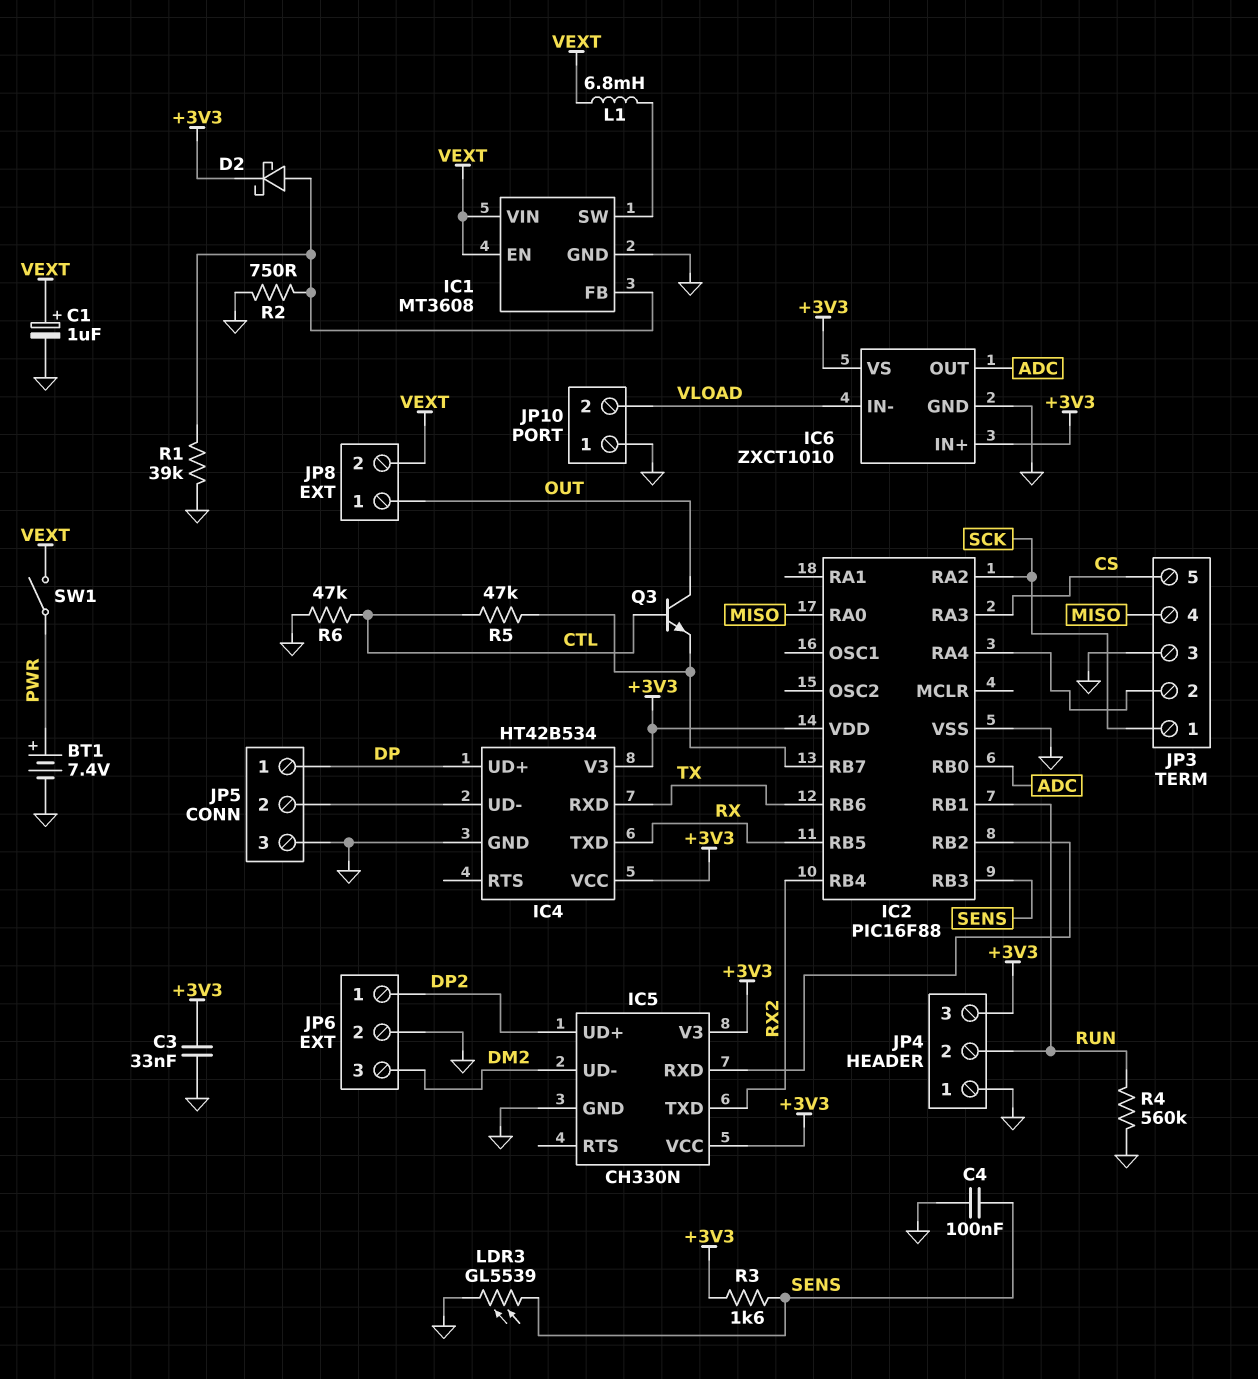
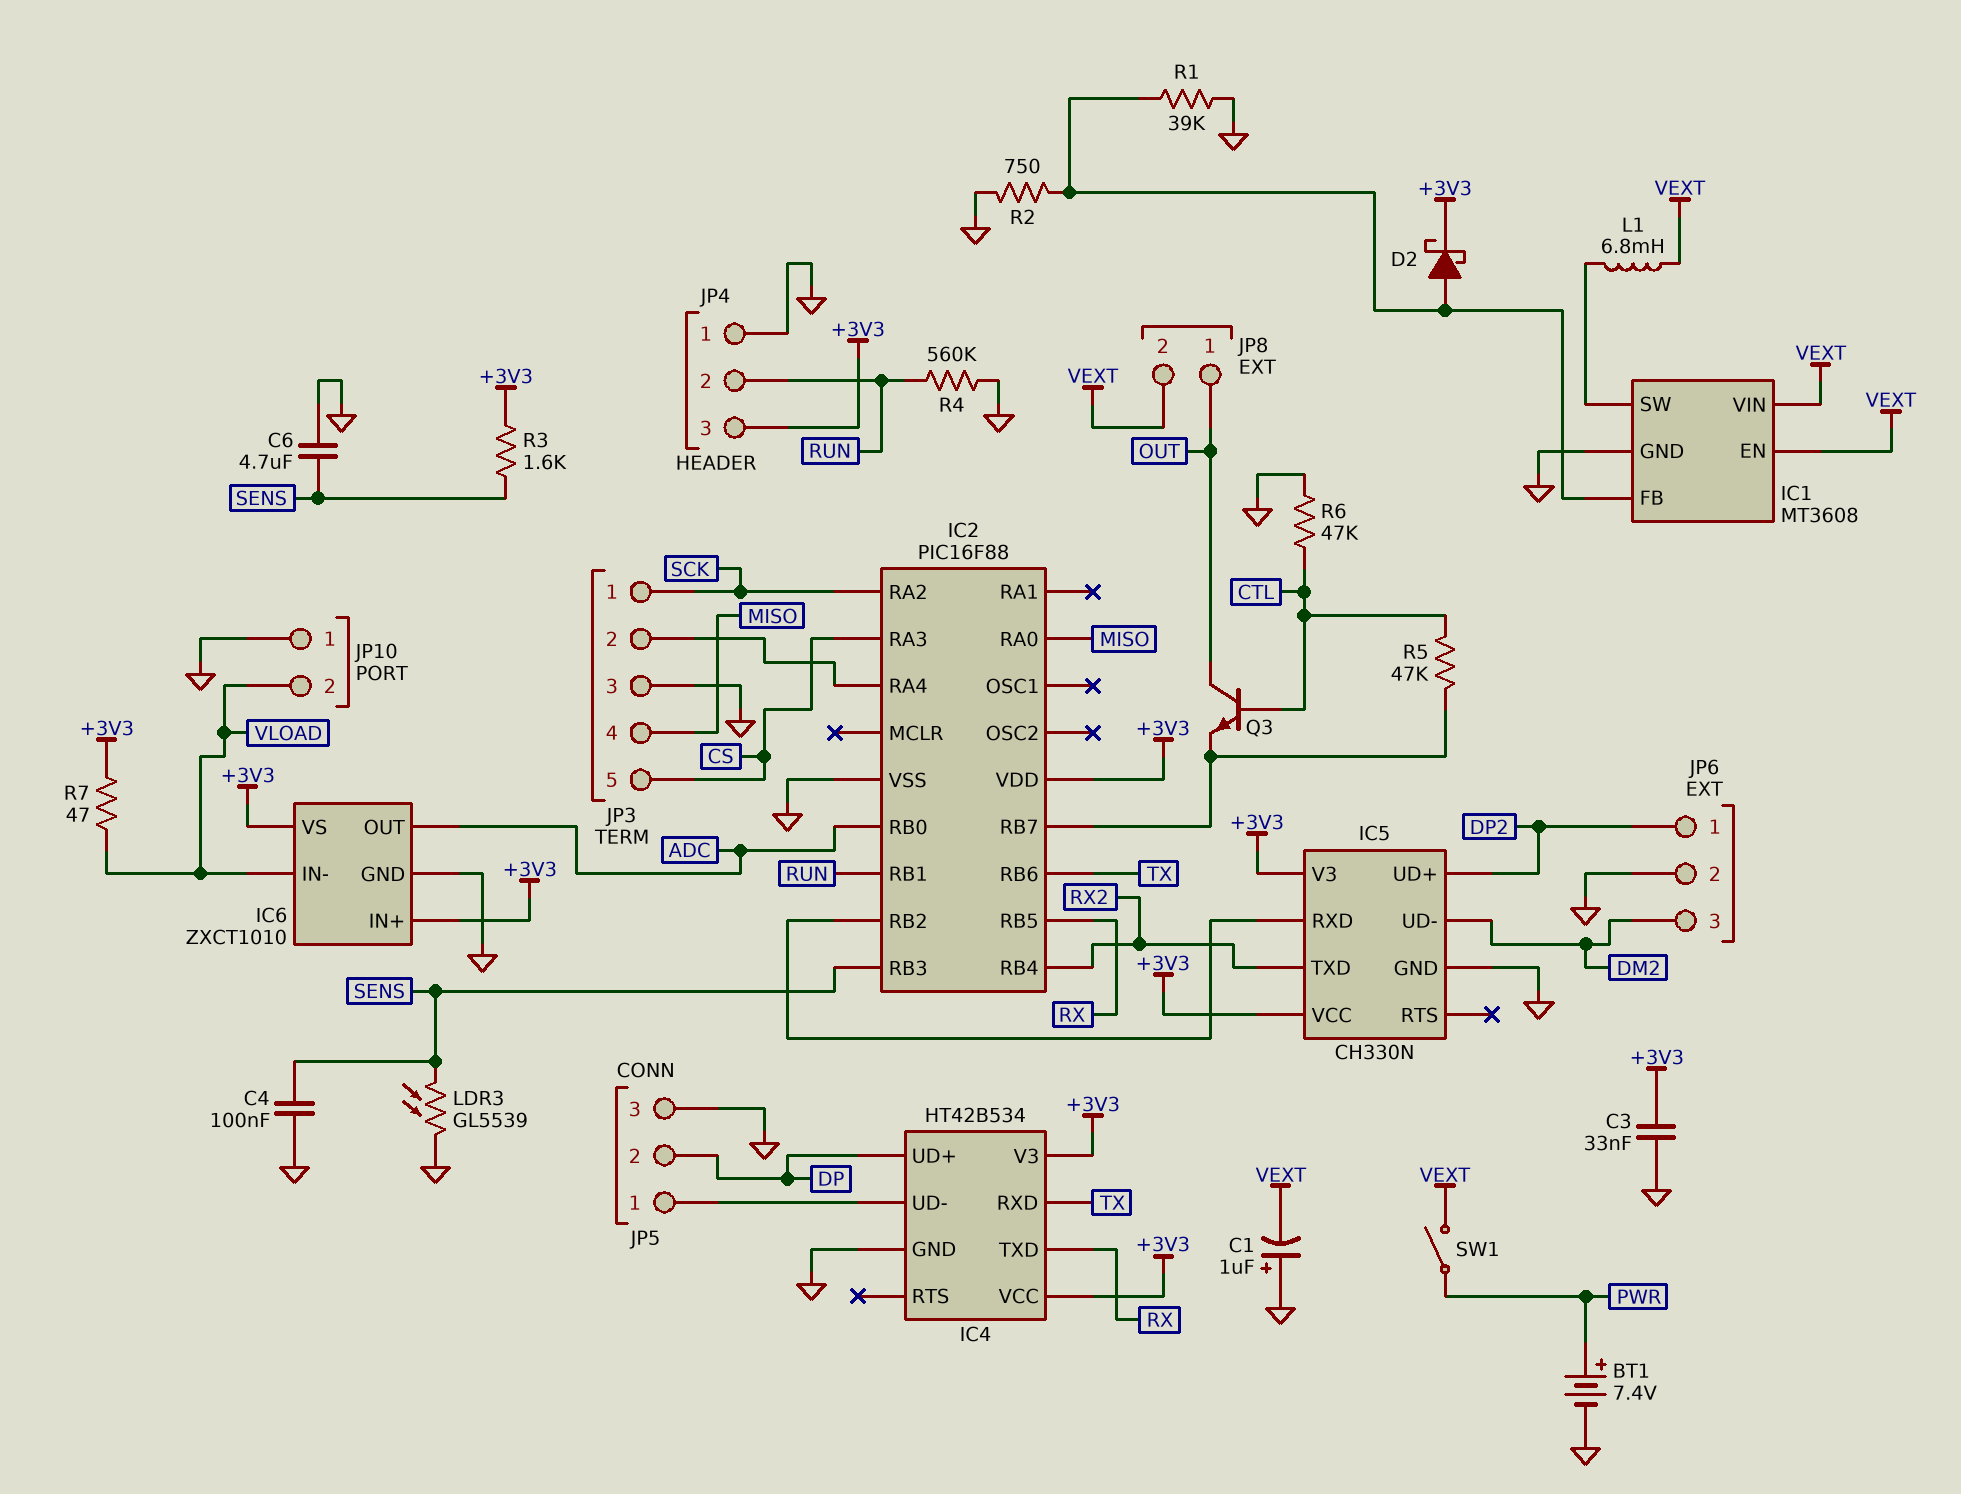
C1: 1uF (plus VEXT, minus GND) -> 1uF (plus GND, minus VEXT)
C6: none -> 4.7uF (GND, SENS)
JP5 pin 1: DP -> IC4/UD-
JP5 pin 2: IC4/UD- -> DP
R7: none -> 47 (+3V3, VLOAD)

